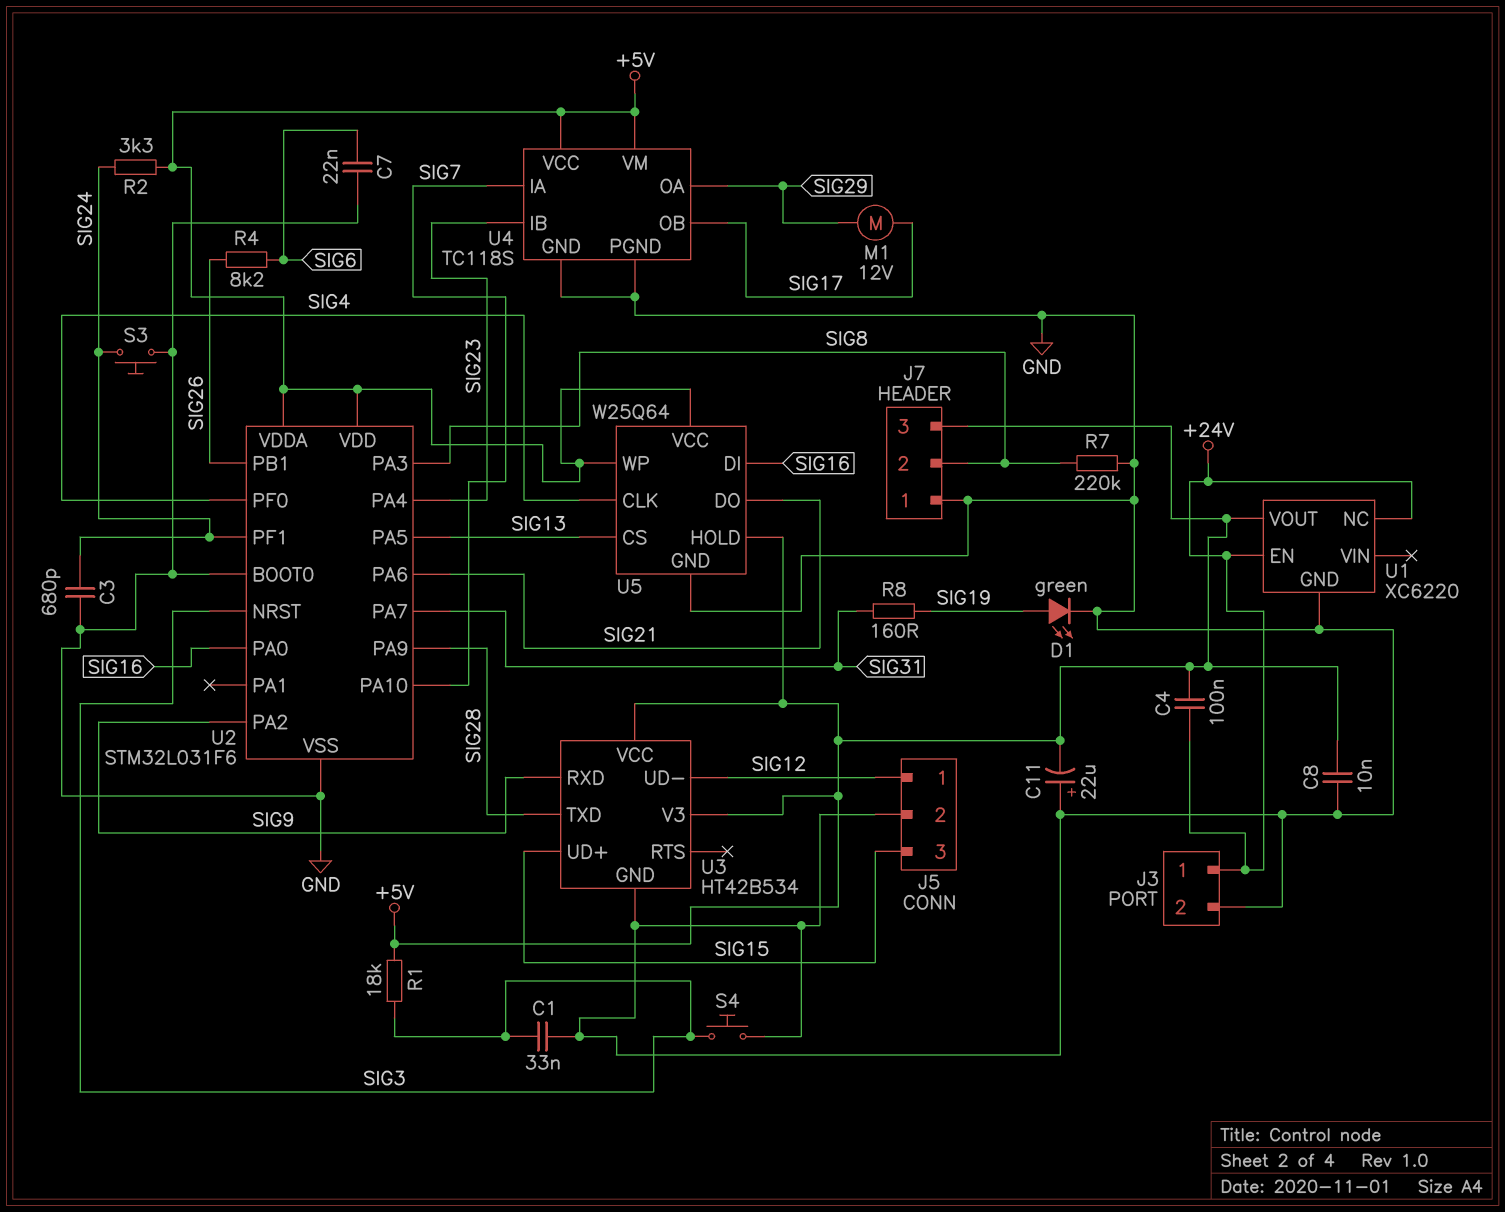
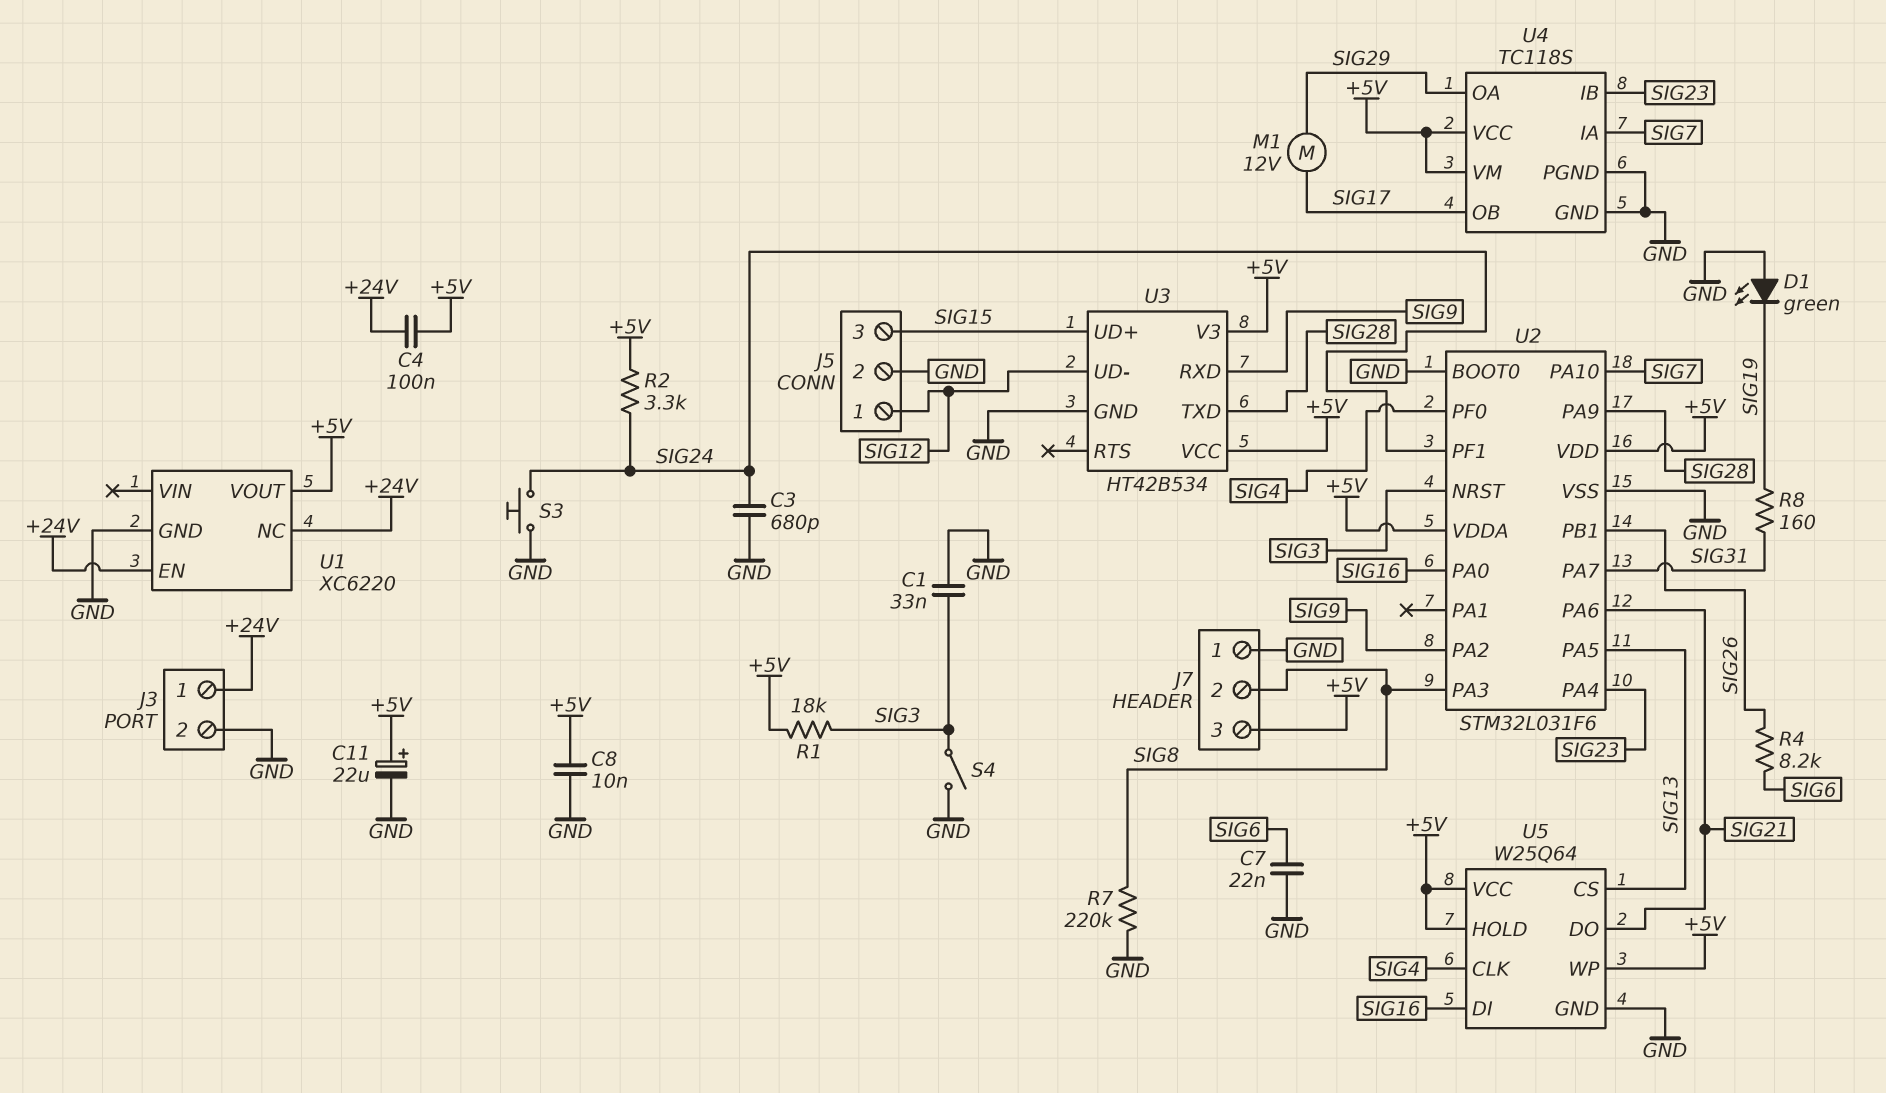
C11: 22uF (plus GND, minus +5V) -> 22uF (plus +5V, minus GND)
D1: LED green (A SIG19, K GND) -> LED green (A GND, K SIG19)
S4: button (GND, SIG3) -> switch (GND, SIG3)

